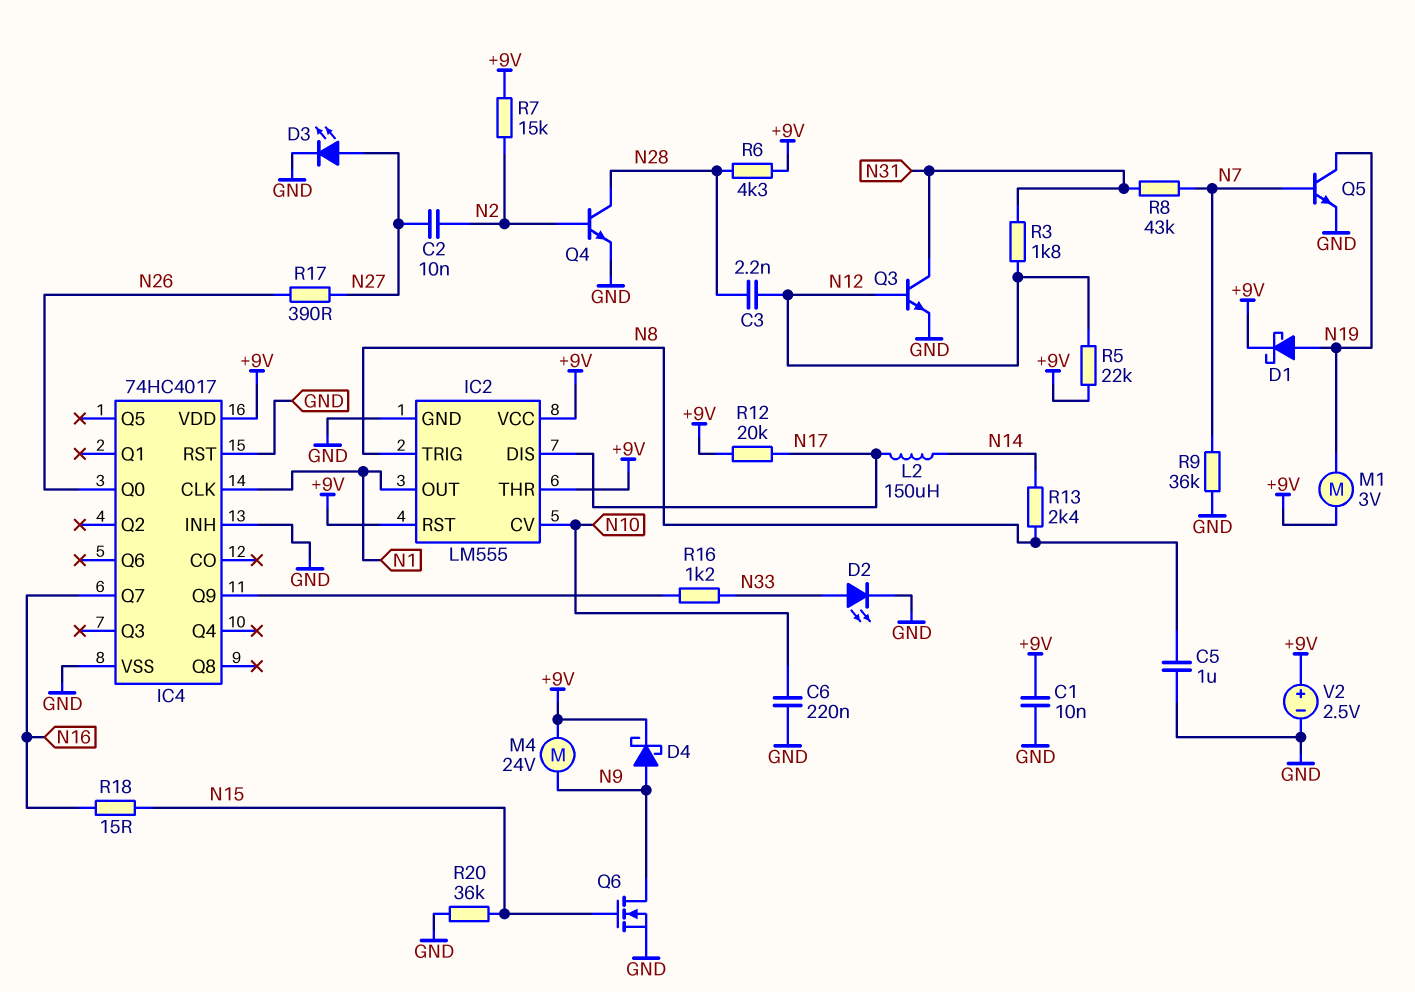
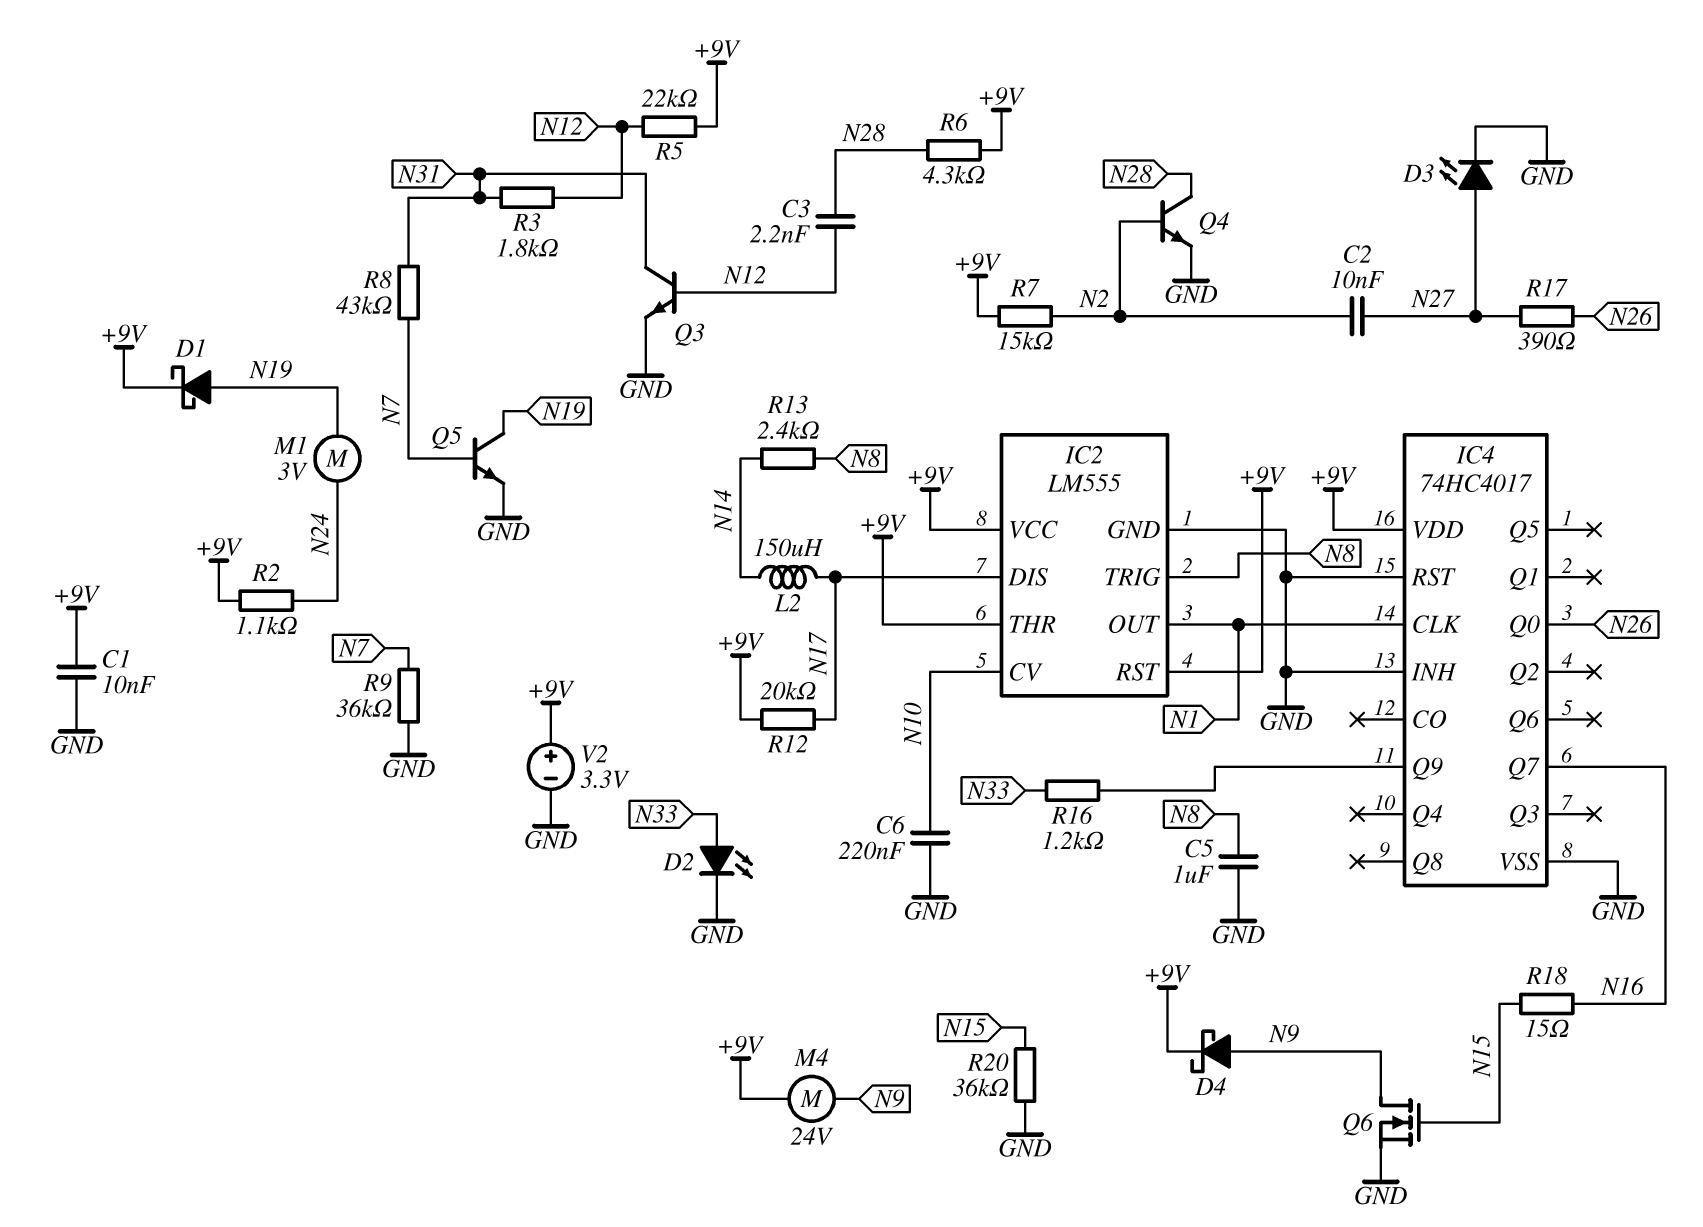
M1: motor 3V (+9V, N19) -> motor 3V (N19, N24)
R2: none -> 1.1k (+9V, N24)
V2: 2.5V (plus +9V, minus GND) -> 3.3V (plus +9V, minus GND)

